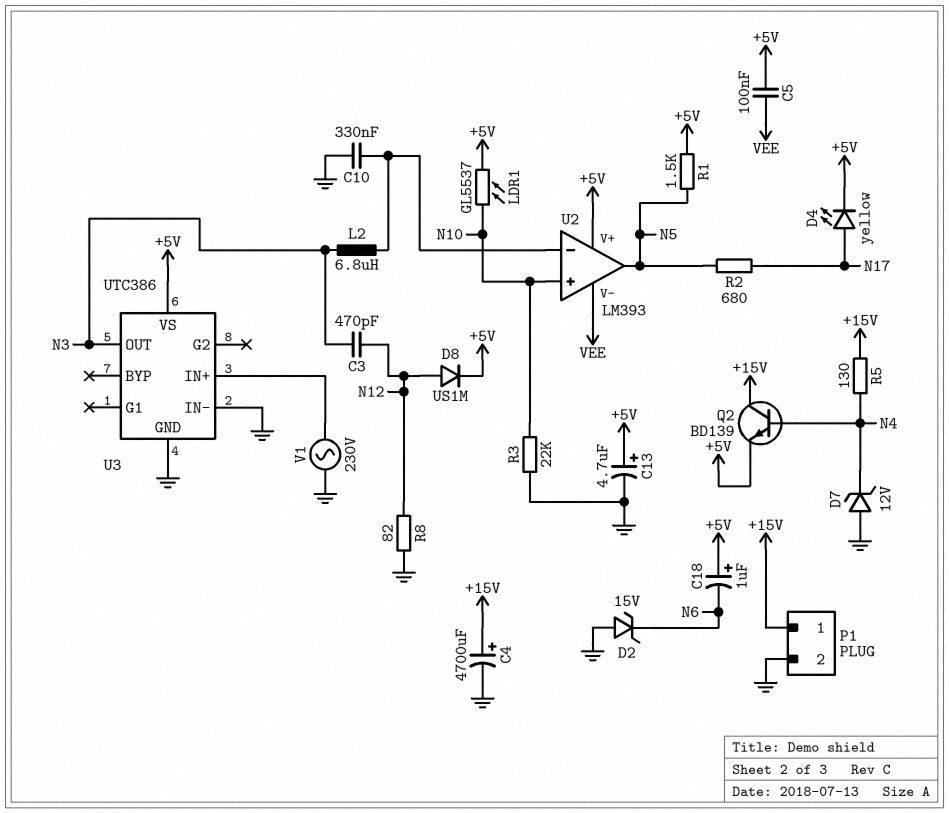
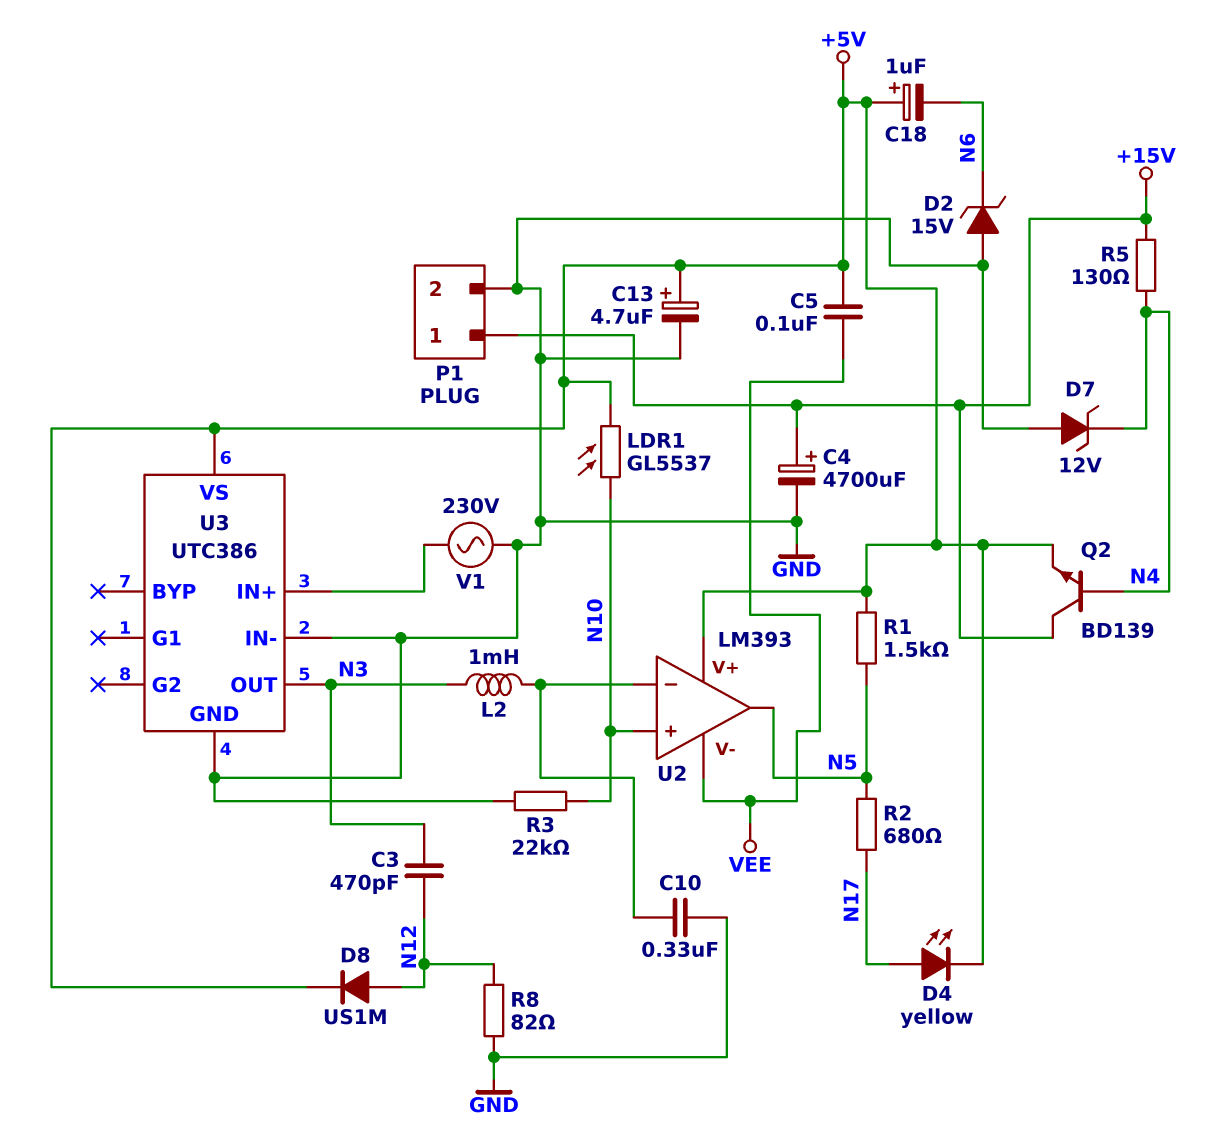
L2: 6.8uH (N3, U2/in-) -> 1mH (N3, U2/in-)

